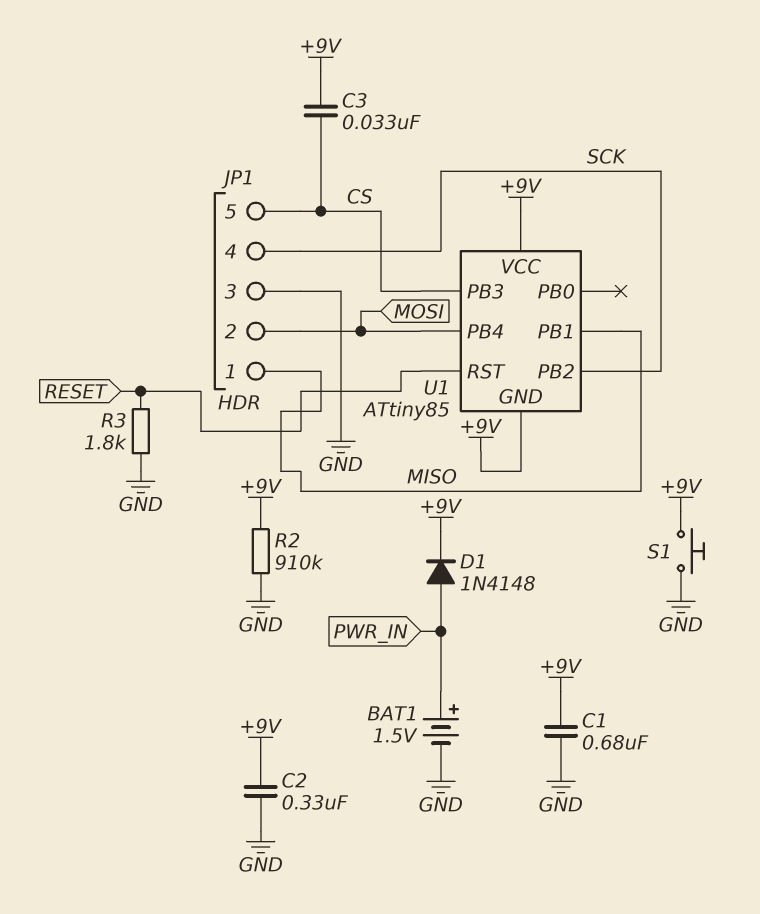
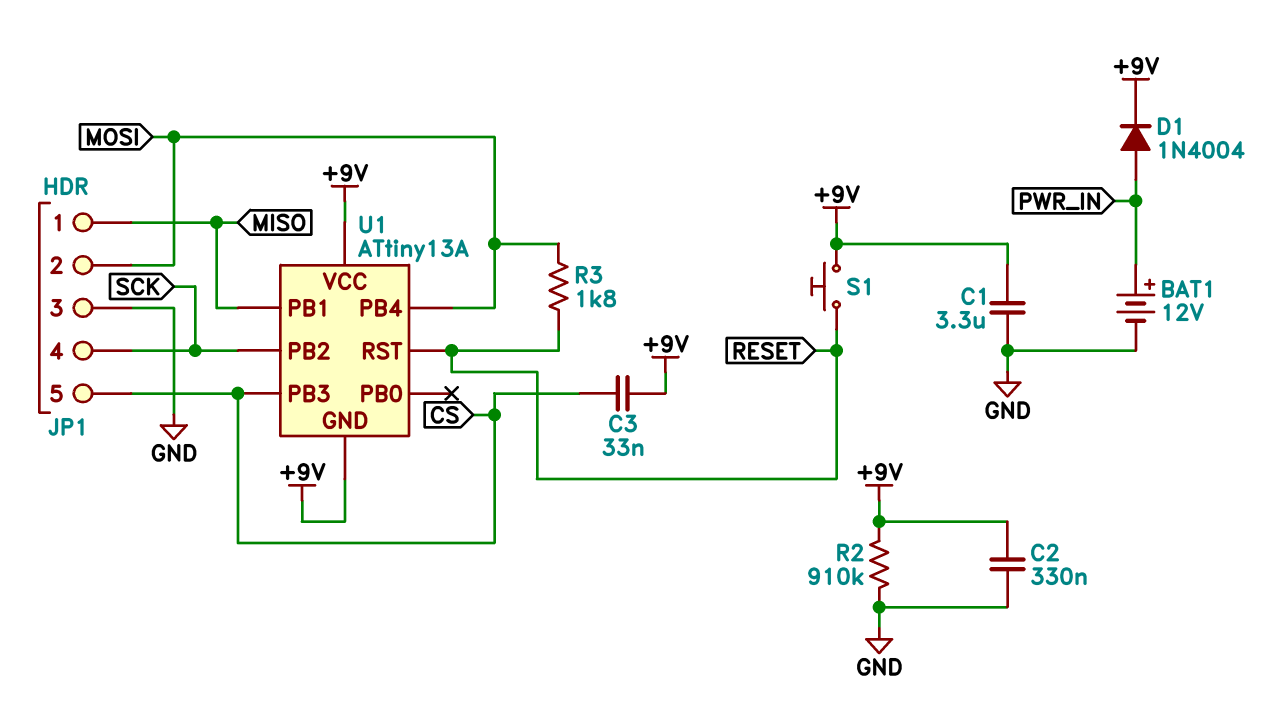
BAT1: 1.5V (plus PWR_IN, minus GND) -> 12V (plus PWR_IN, minus GND)
C1: 680nF (+9V, GND) -> 3.3uF (+9V, GND)
D1: diode 1N4148 (A PWR_IN, K +9V) -> diode 1N4004 (A PWR_IN, K +9V)
R3: 1.8k (GND, RESET) -> 1.8k (MOSI, RESET)
S1: button (+9V, GND) -> button (+9V, RESET)
U1: ATtiny85 -> ATtiny13A

